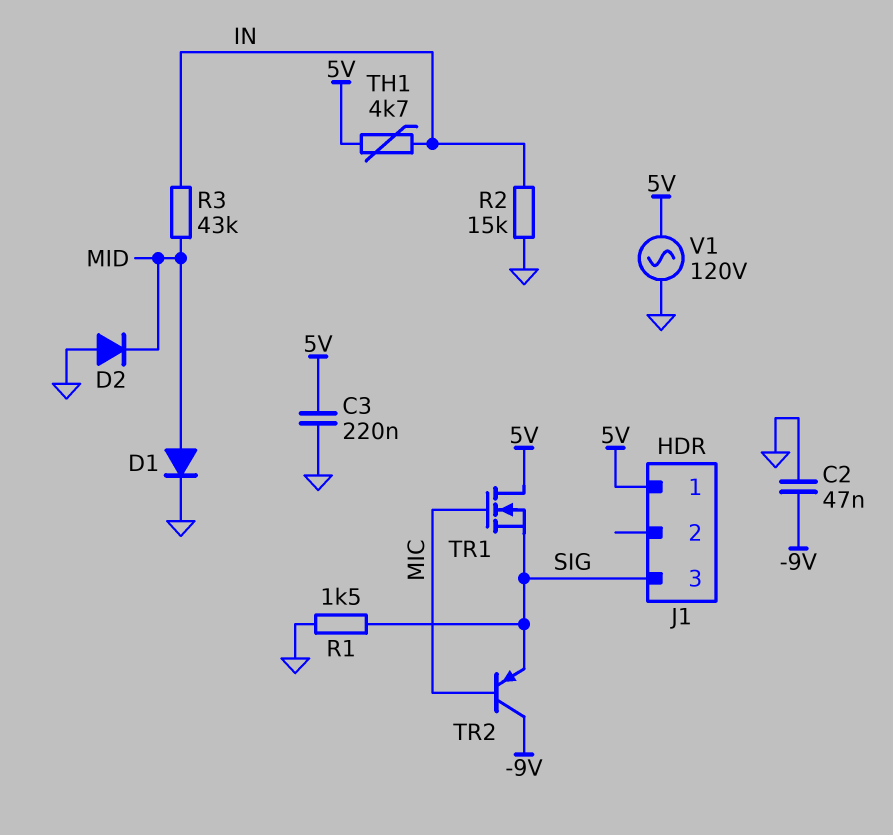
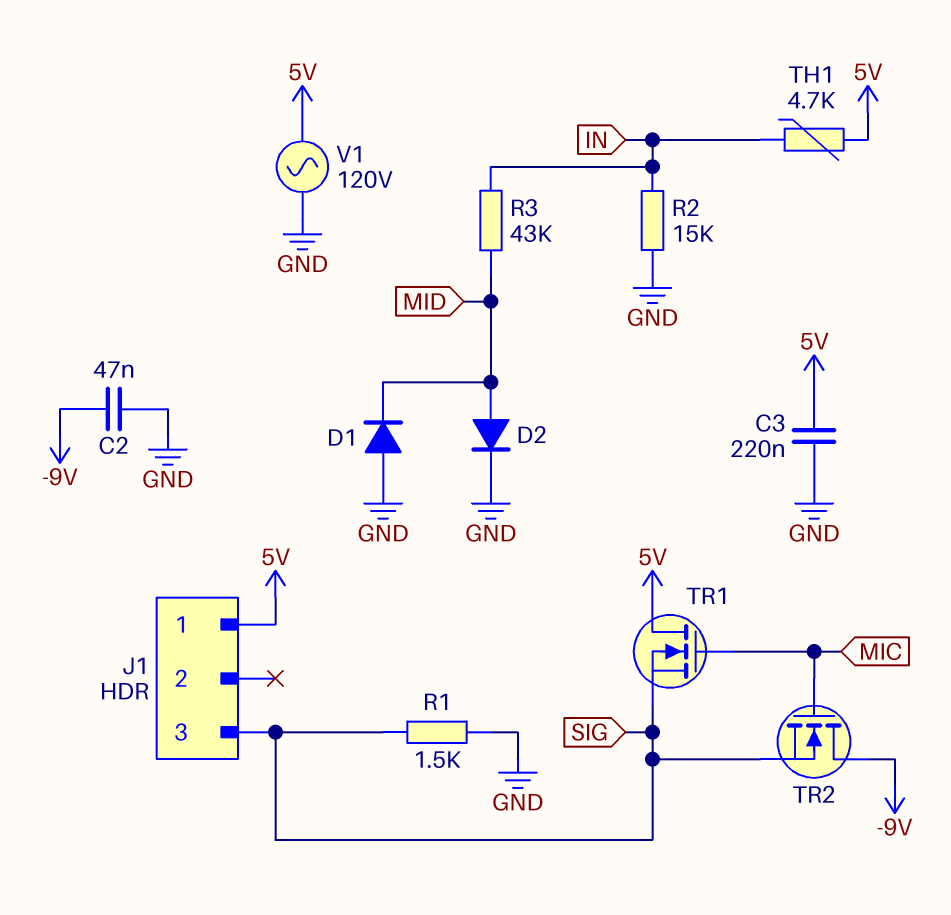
D1: diode (A MID, K GND) -> diode (A GND, K MID)
D2: diode (A GND, K MID) -> diode (A MID, K GND)
TR2: PNP (B MIC, C -9V, E SIG) -> NMOS (G MIC, D -9V, S SIG)

